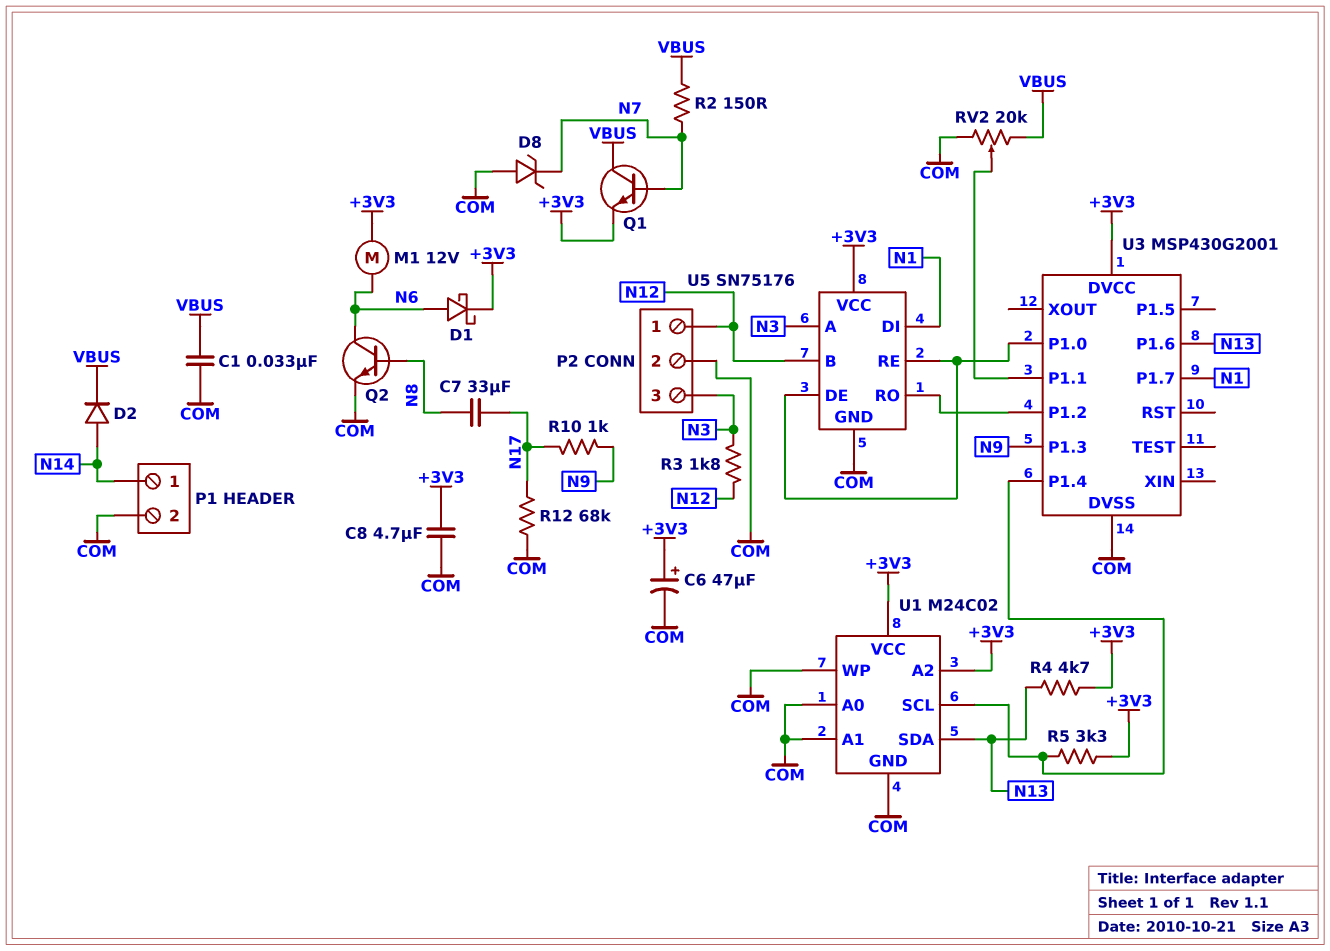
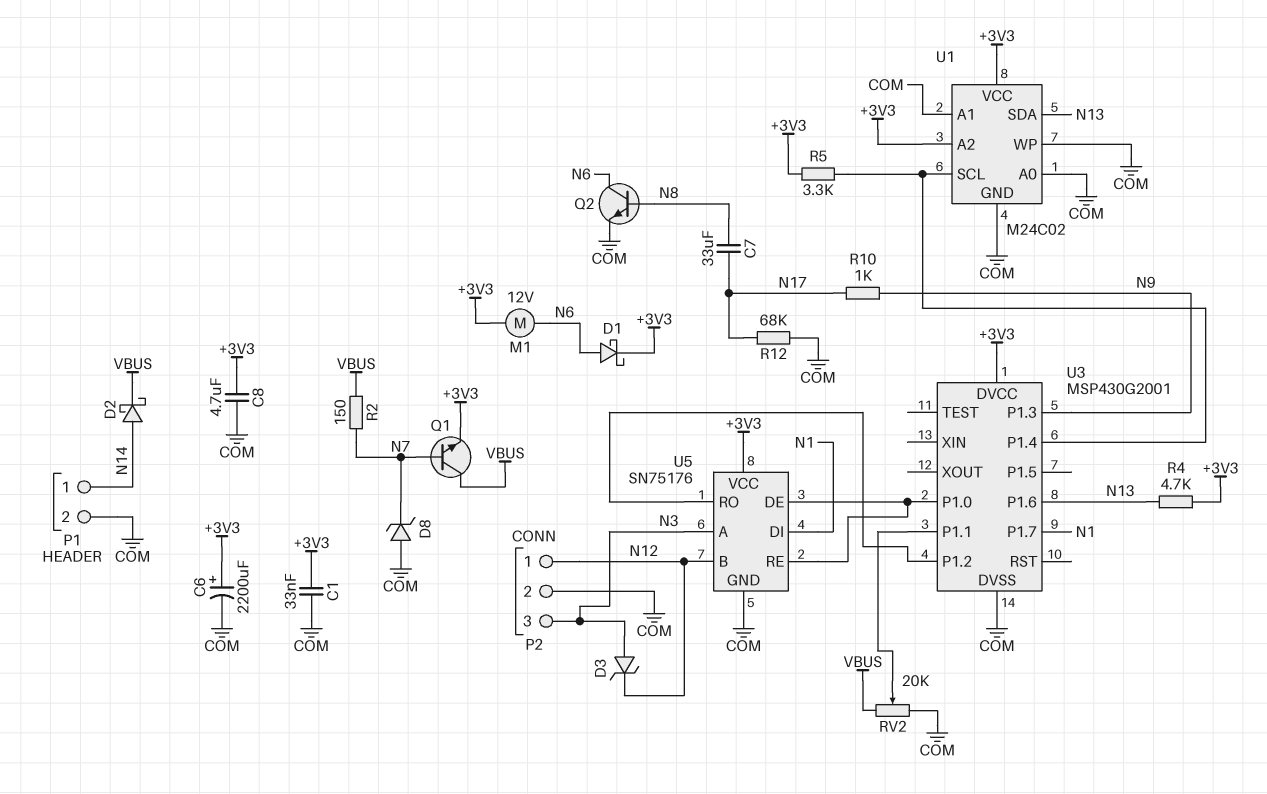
C1: 33nF (COM, VBUS) -> 33nF (+3V3, COM)
C6: 47uF (plus +3V3, minus COM) -> 2200uF (plus +3V3, minus COM)
D2: diode (A N14, K VBUS) -> schottky (A N14, K VBUS)
D3: none -> zener (A N3, K N12)
R3: 1.8k (N3, N12) -> none

